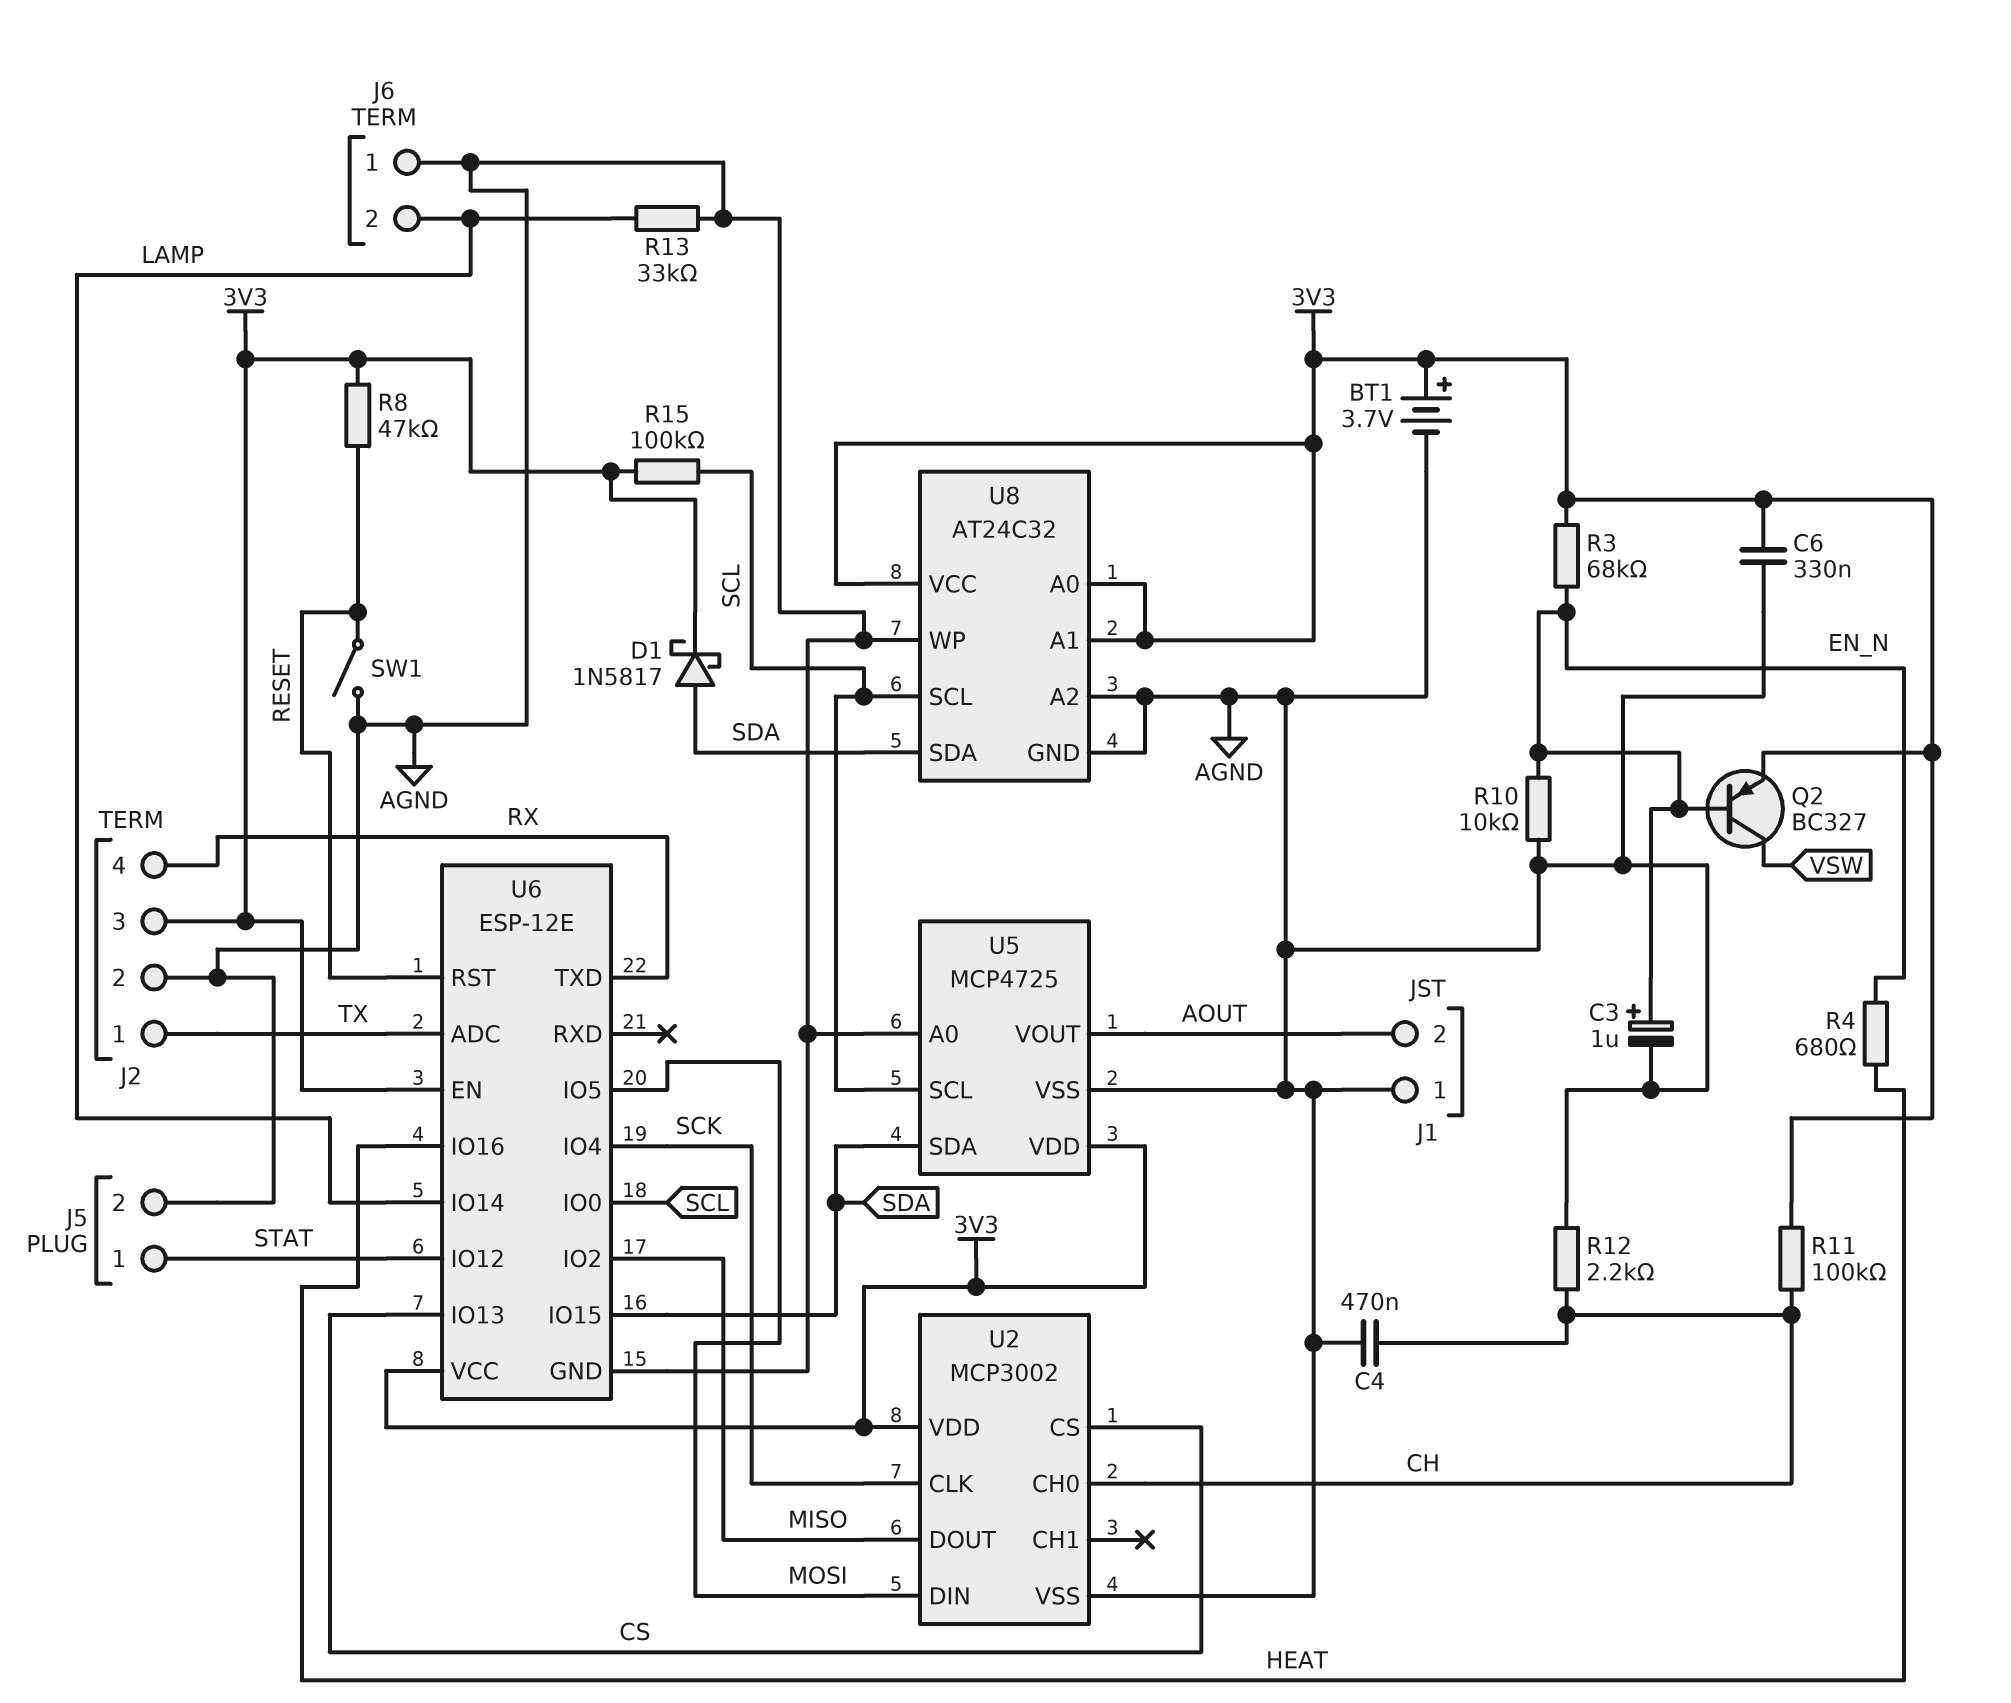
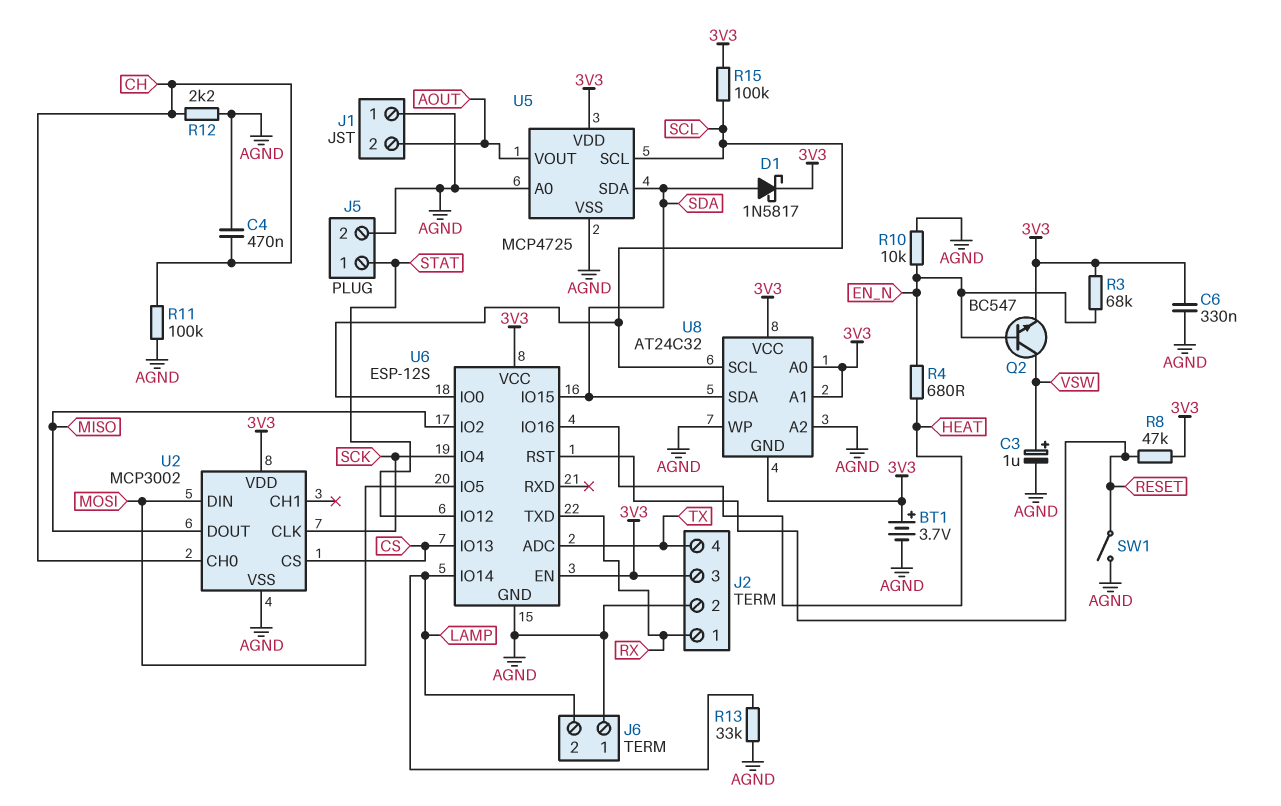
C3: 1uF (plus EN_N, minus AGND) -> 1uF (plus VSW, minus AGND)
J2 pin 1: TX -> RX
J2 pin 4: RX -> TX
Q2: PNP BC327 (B EN_N, C VSW, E 3V3) -> NPN BC547 (B EN_N, C VSW, E 3V3)
R11: 100k (3V3, CH) -> 100k (AGND, CH)
U6: ESP-12E -> ESP-12S
U8 pin GND: AGND -> 3V3

